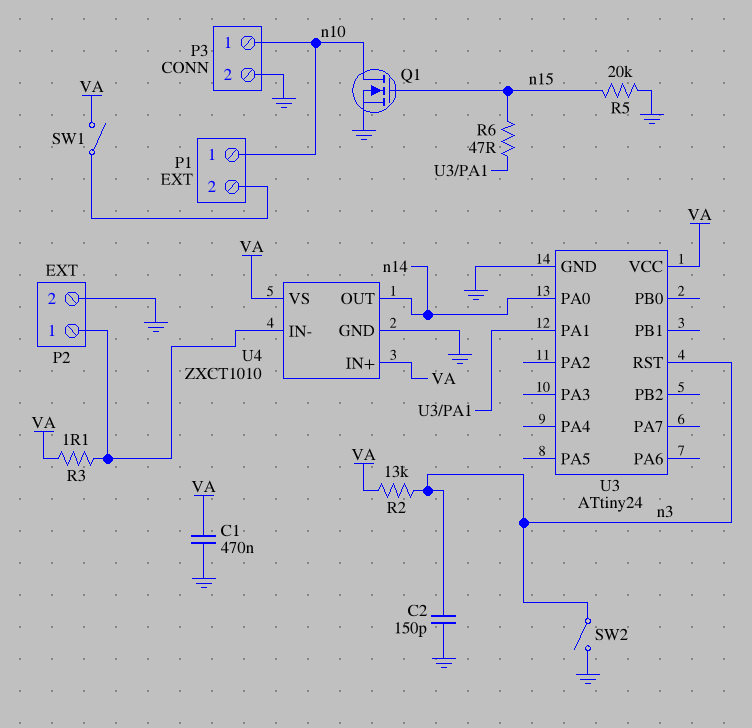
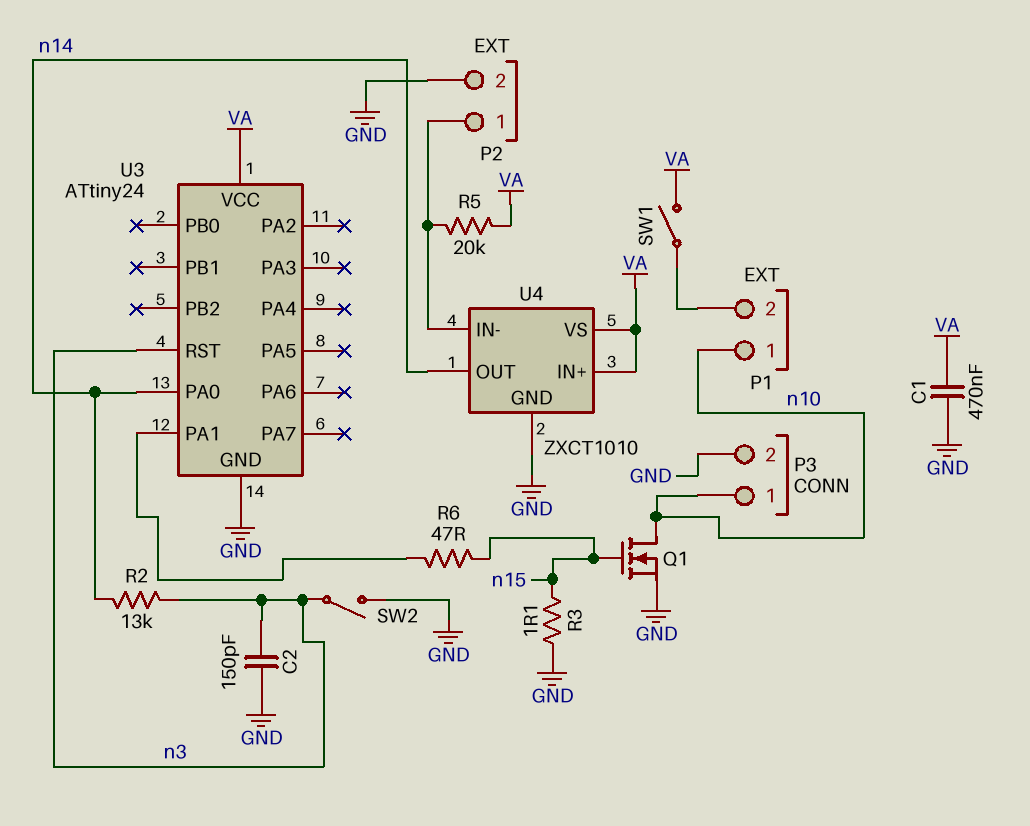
R2: 13k (VA, n3) -> 13k (n3, n14)
R3: 1.1 (P2/1, VA) -> 1.1 (GND, n15)
R5: 20k (GND, n15) -> 20k (P2/1, VA)

